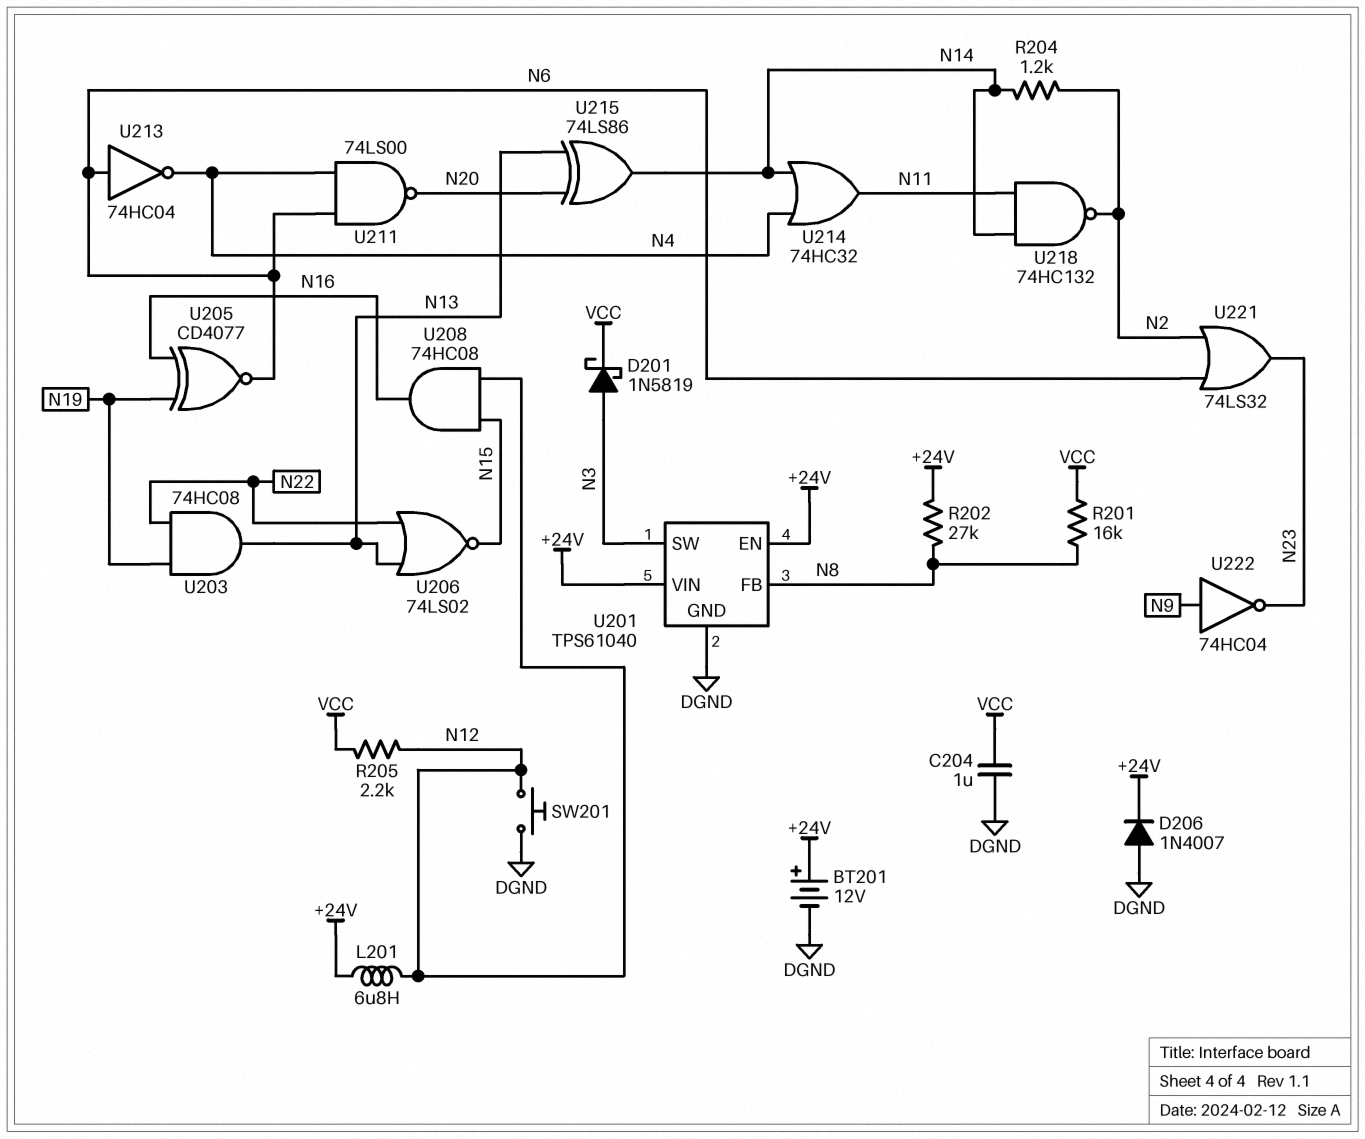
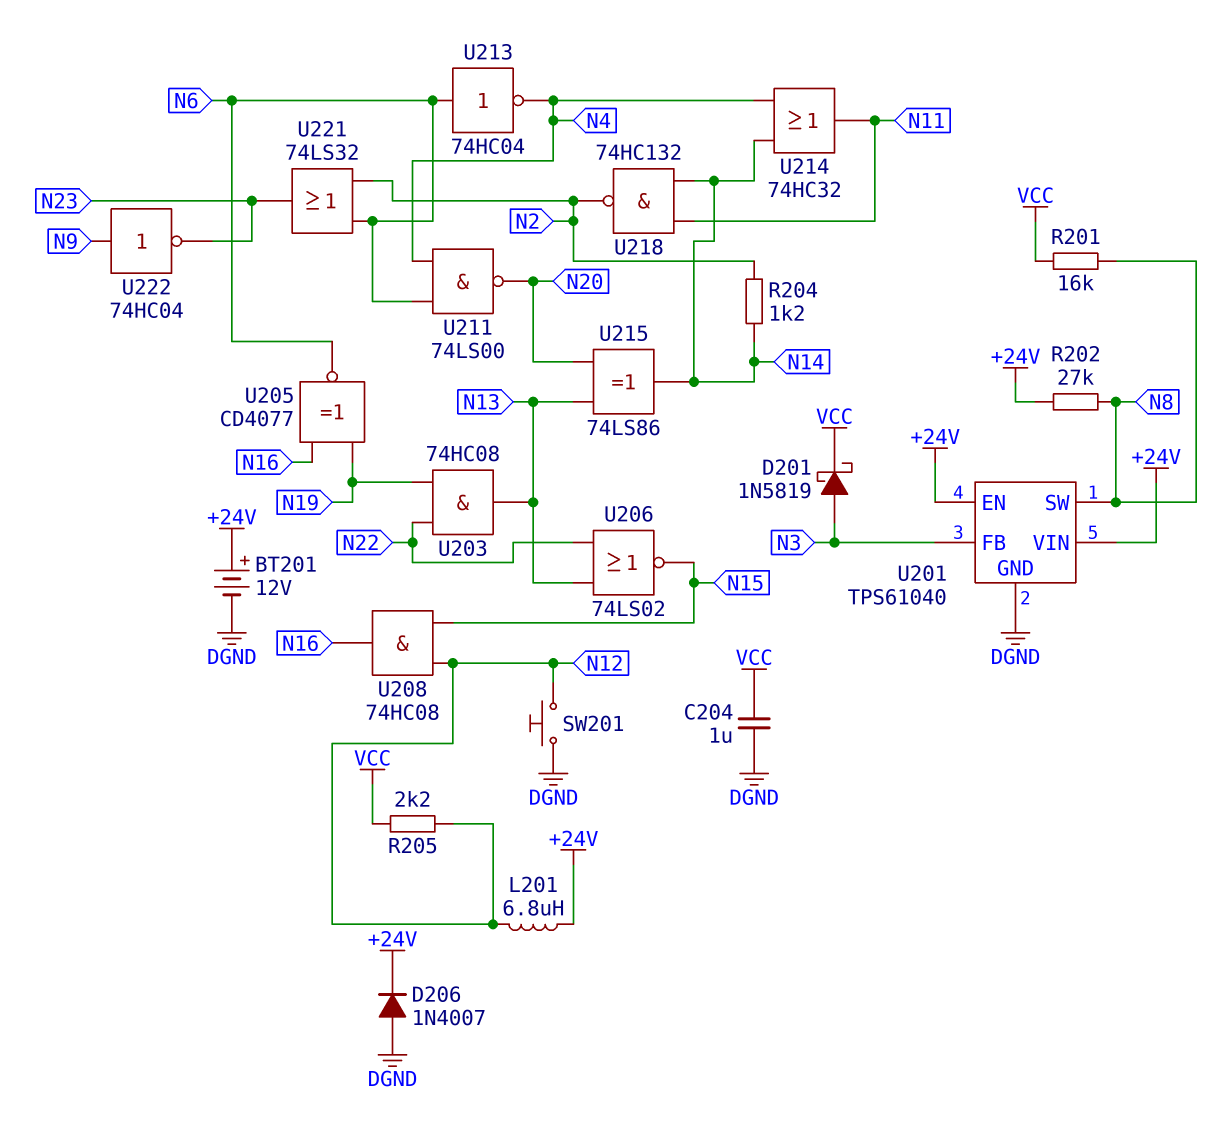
U201 pin FB: N8 -> N3
U201 pin SW: N3 -> N8

